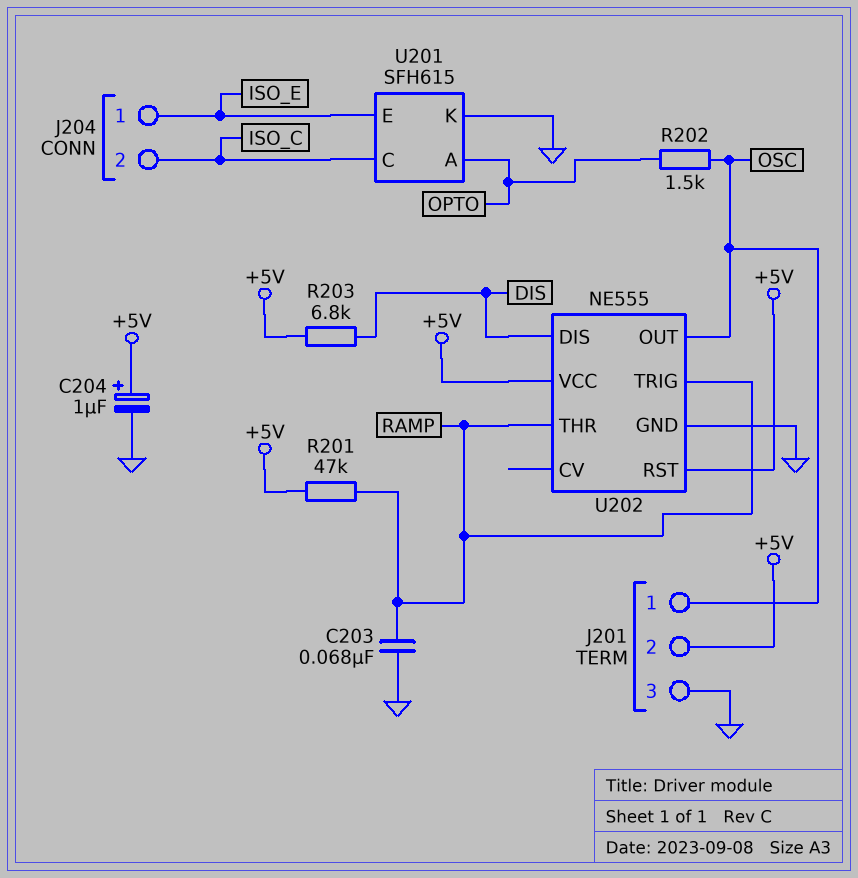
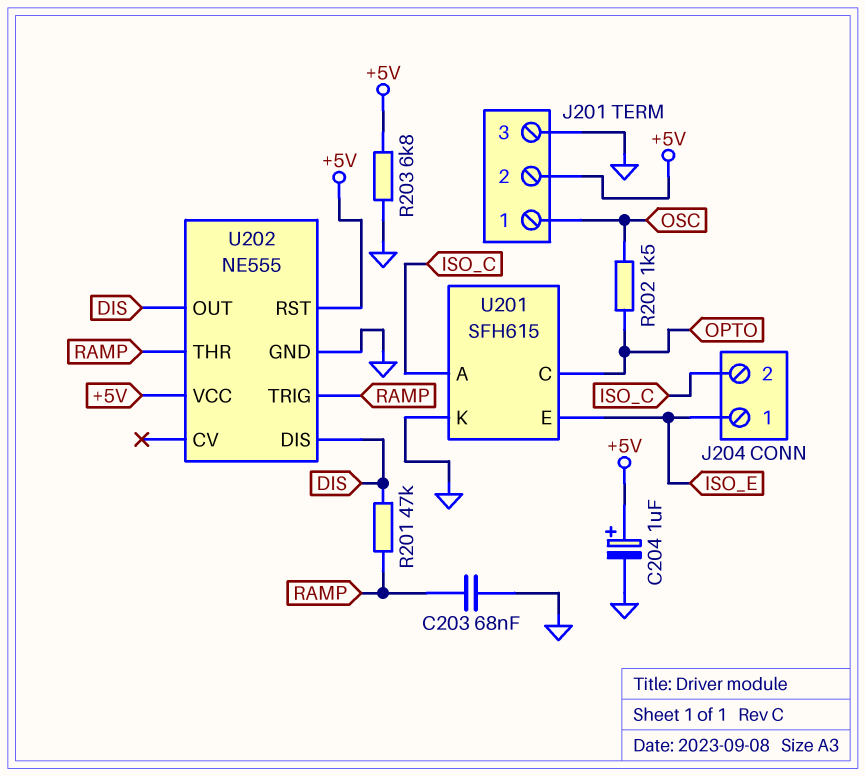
R201: 47k (+5V, RAMP) -> 47k (DIS, RAMP)
R203: 6.8k (+5V, DIS) -> 6.8k (+5V, GND)
U201 pin A: OPTO -> ISO_C
U201 pin C: ISO_C -> OPTO
U202 pin OUT: OSC -> DIS

